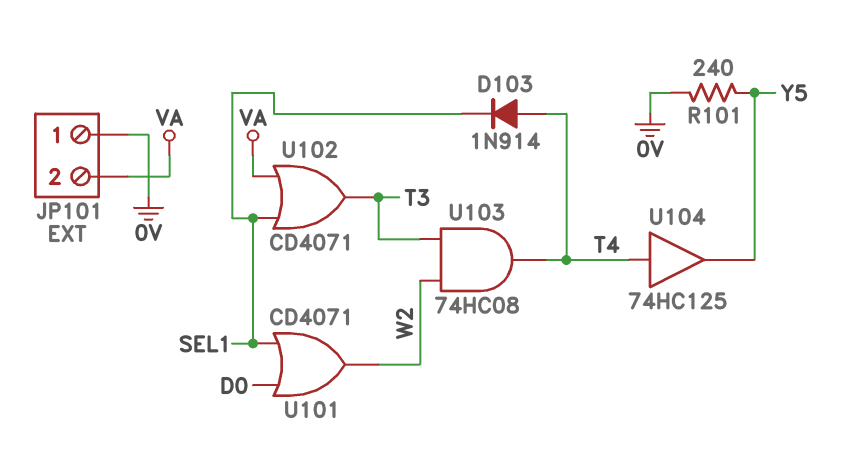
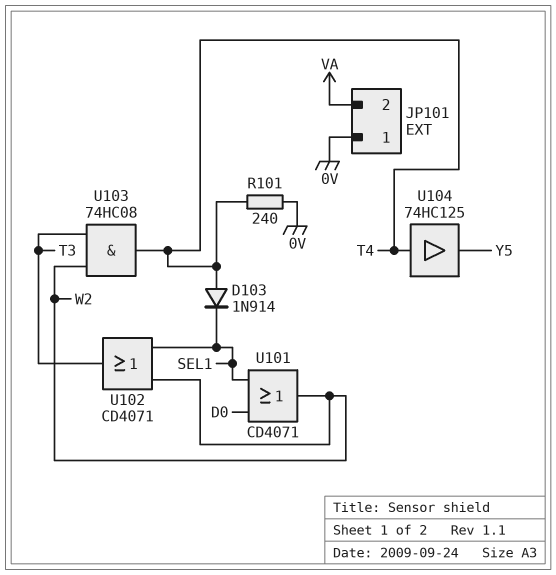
R101: 240 (0V, Y5) -> 240 (0V, T4)
U102: OR CD4071 (in SEL1, in VA, out T3) -> OR CD4071 (in SEL1, in W2, out T3)

